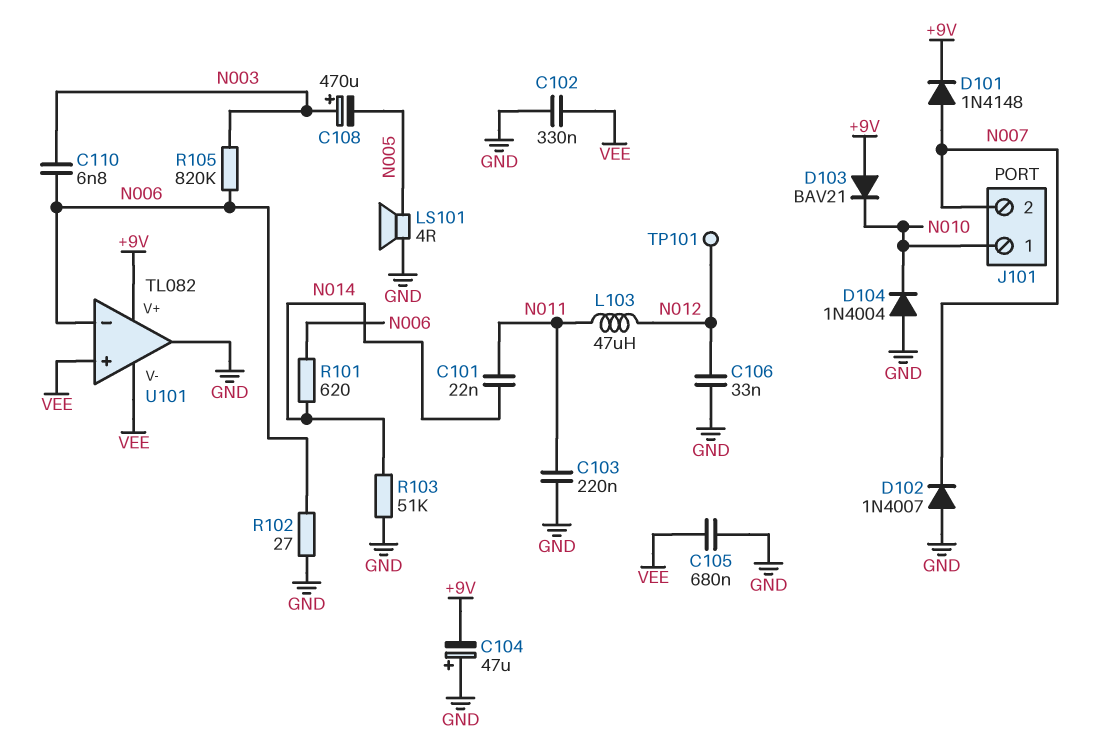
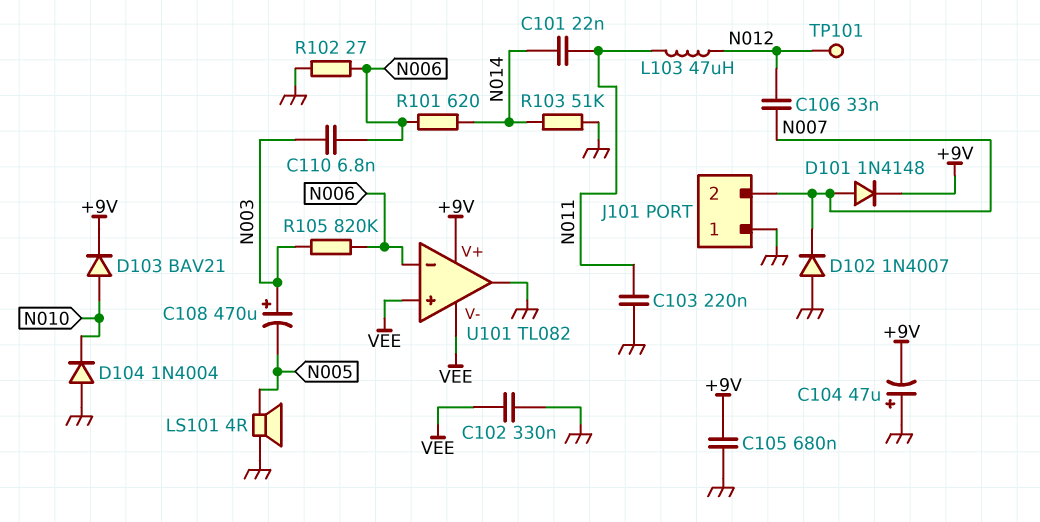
C105: 680nF (GND, VEE) -> 680nF (+9V, GND)
C106: 33nF (GND, N012) -> 33nF (N007, N012)
D103: diode BAV21 (A +9V, K N010) -> diode BAV21 (A N010, K +9V)
J101 pin 1: N010 -> GND

